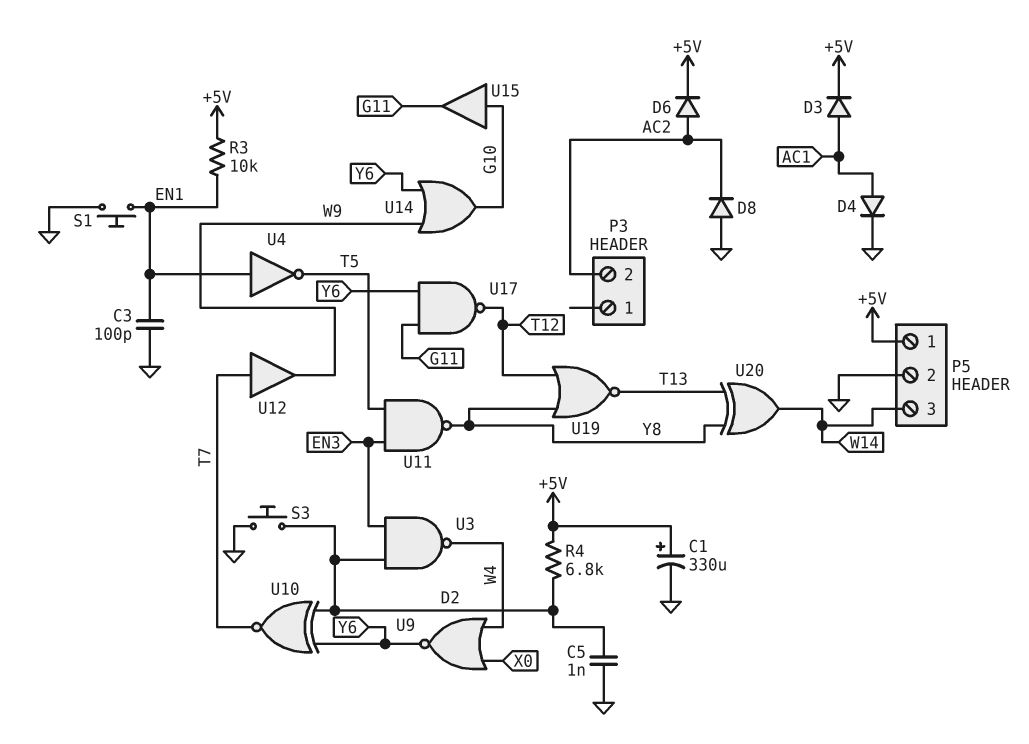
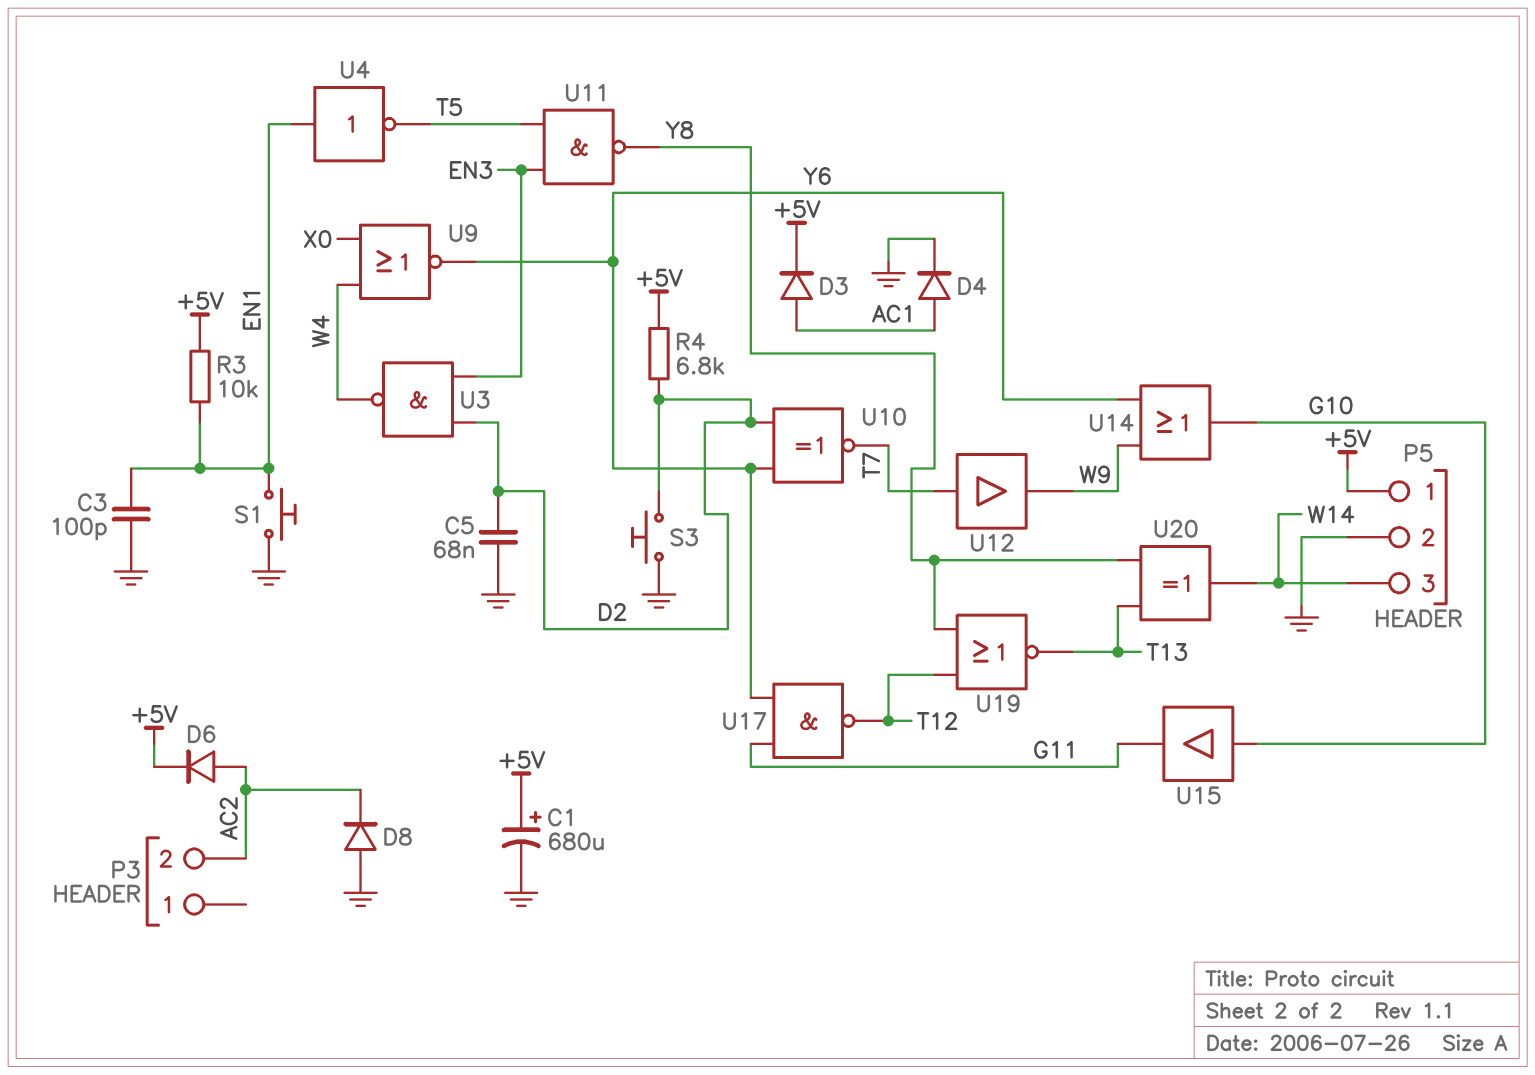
C1: 330uF (plus +5V, minus GND) -> 680uF (plus +5V, minus GND)
C5: 1nF (D2, GND) -> 68nF (D2, GND)

